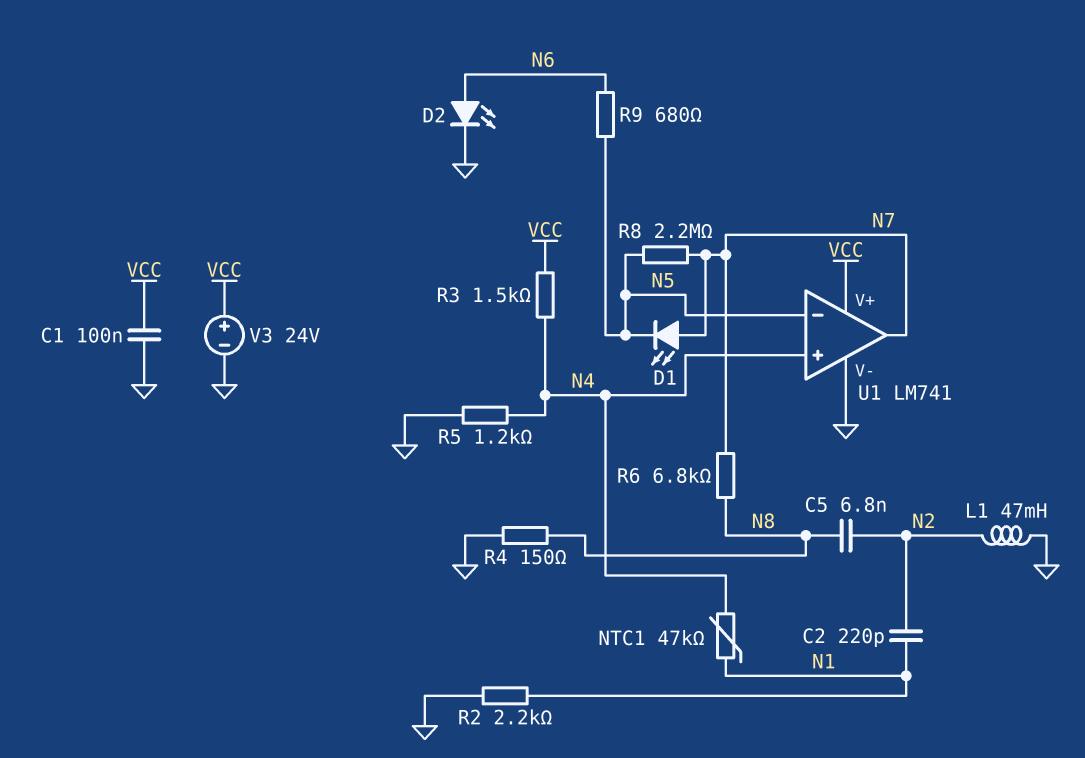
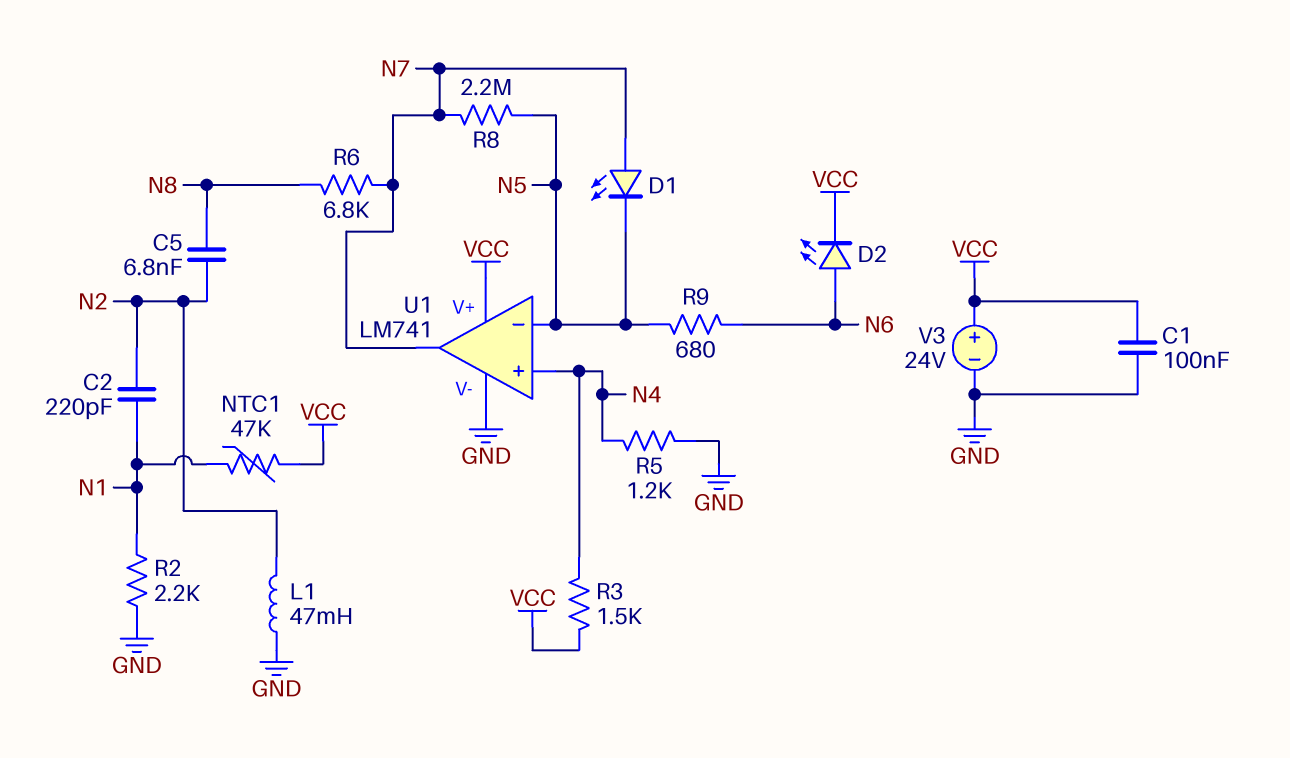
D2: LED (A N6, K GND) -> LED (A N6, K VCC)
NTC1: 47k (N1, N4) -> 47k (N1, VCC)
R4: 150 (GND, N8) -> none

